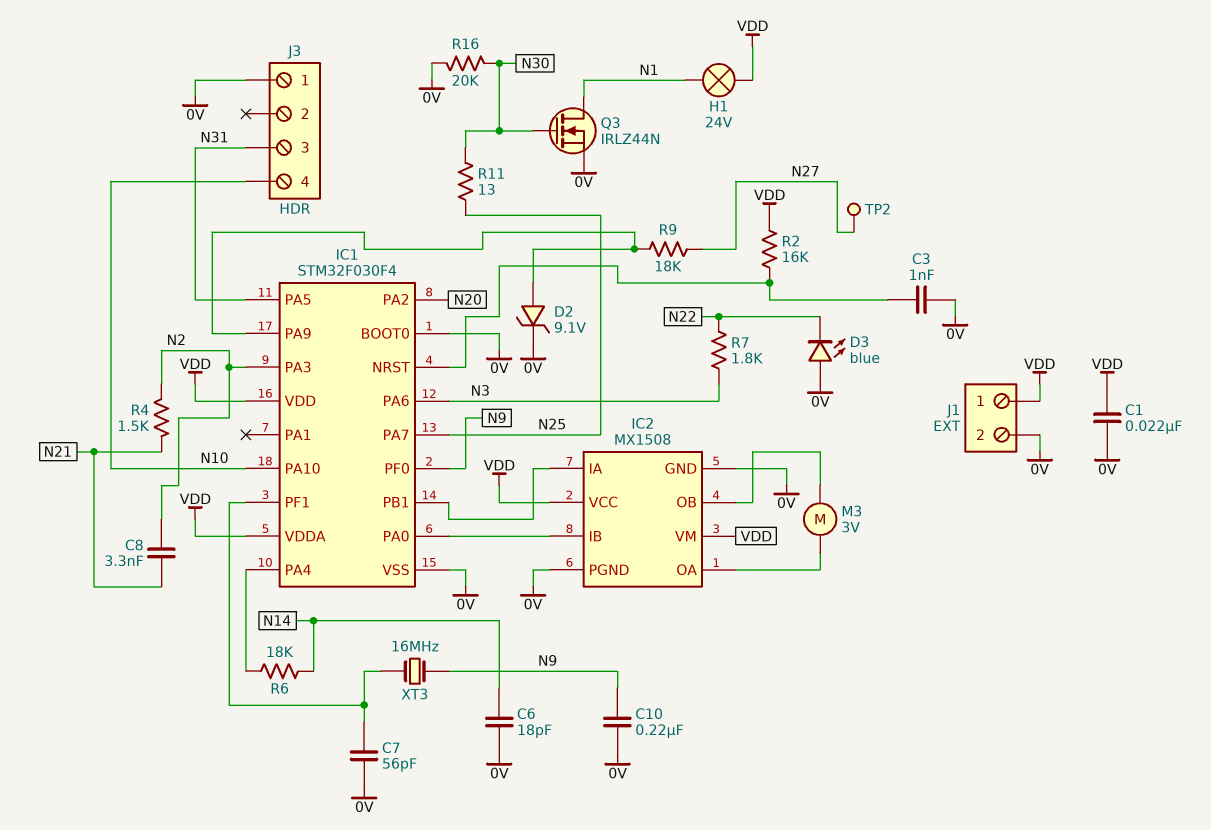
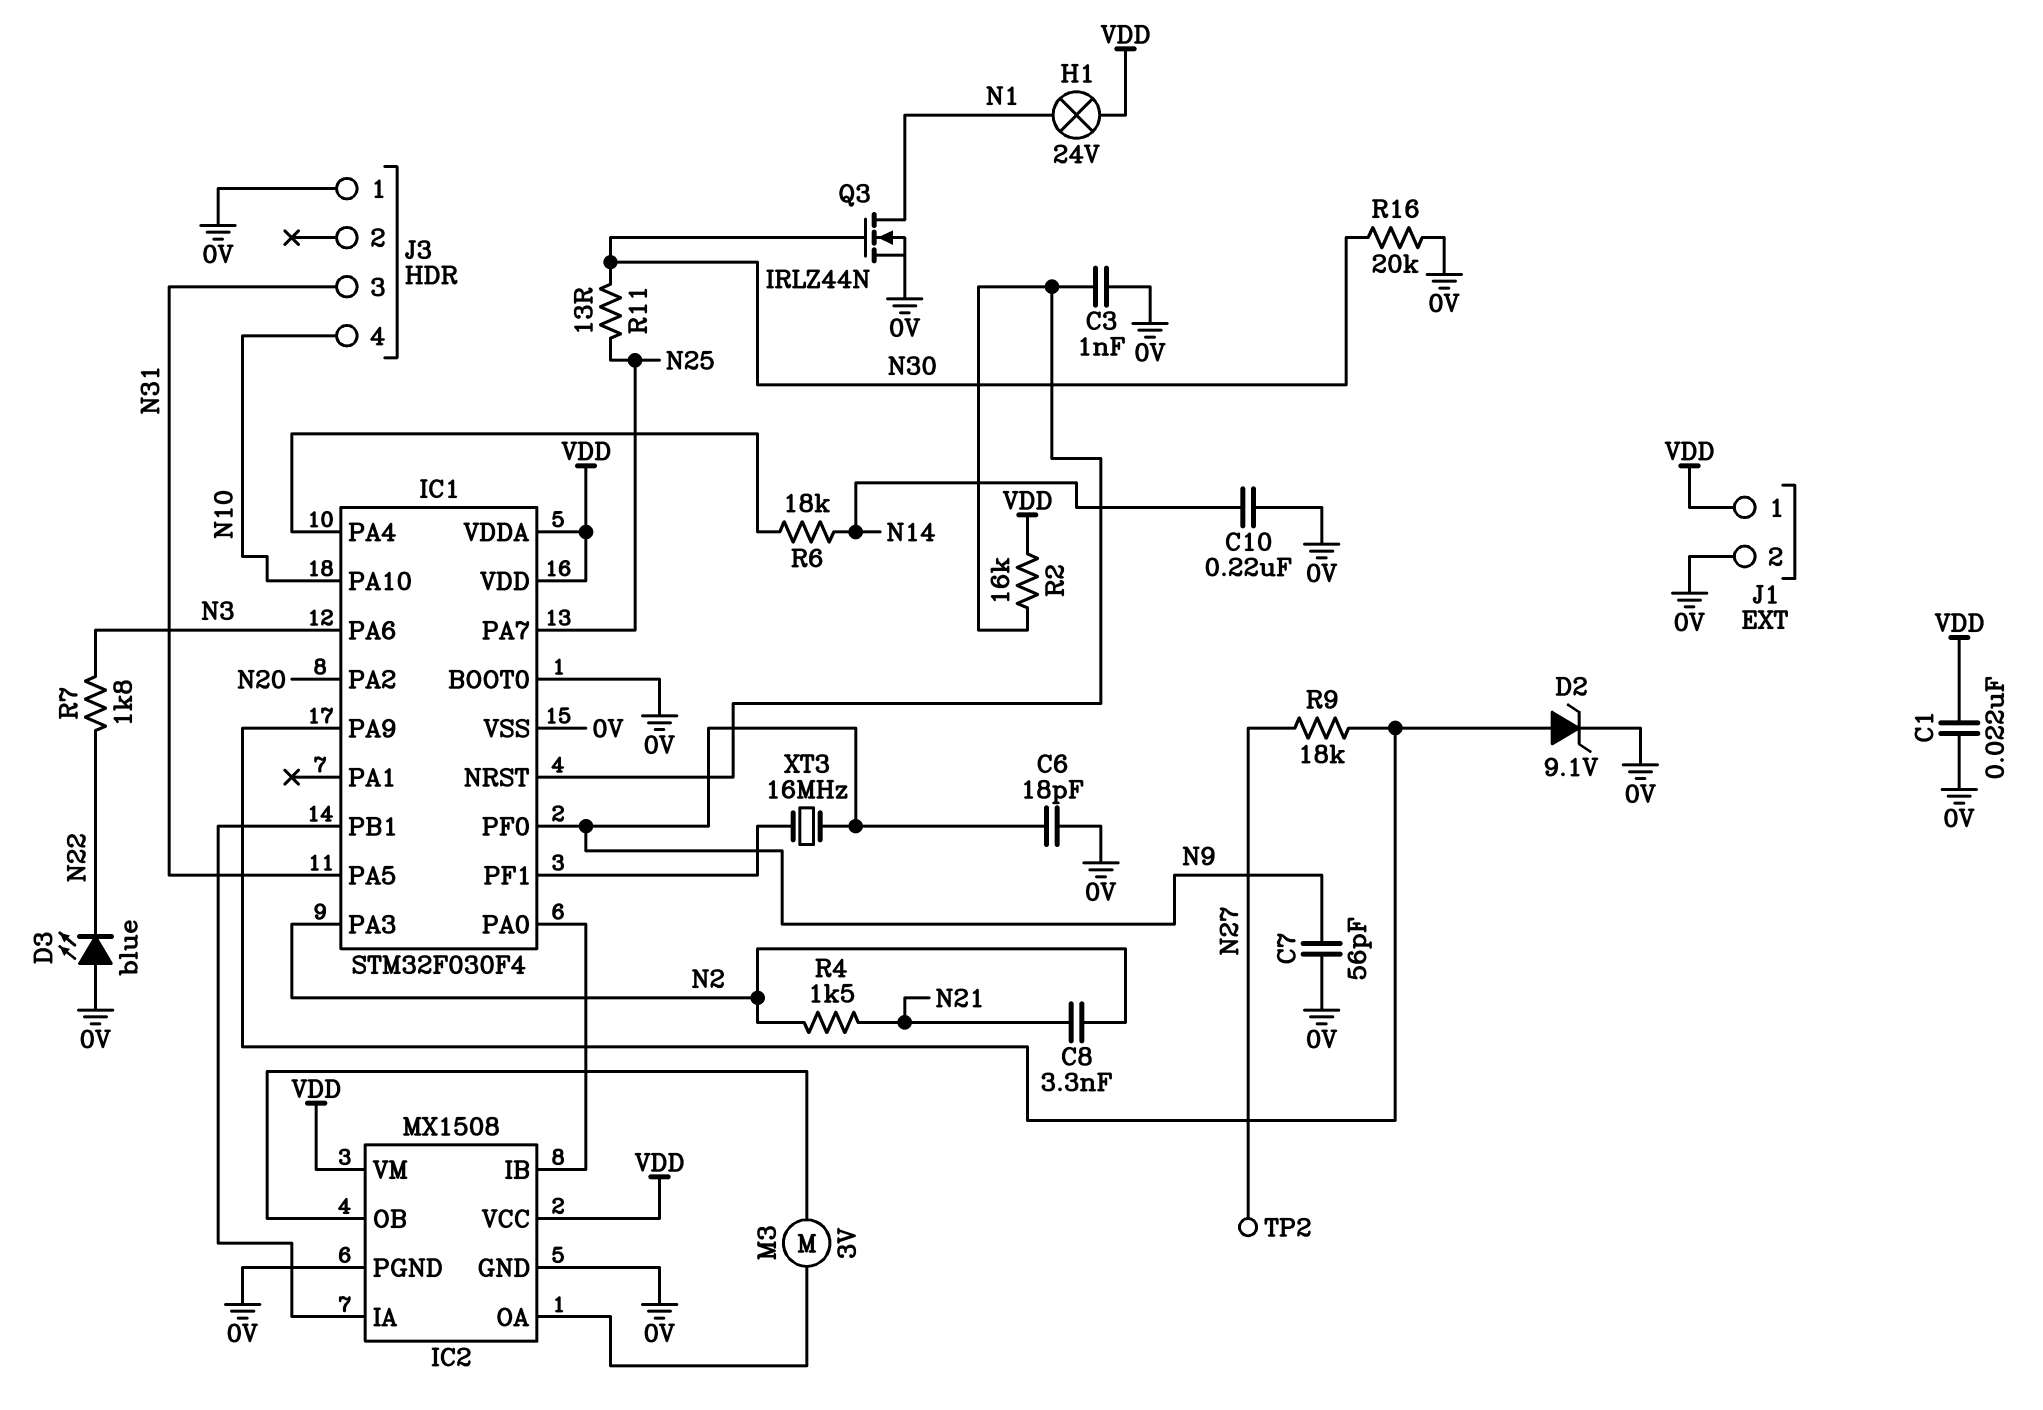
C6: 18pF (0V, N14) -> 18pF (0V, N9)
C7: 56pF (0V, IC1/PF1) -> 56pF (0V, N9)
C10: 220nF (0V, N9) -> 220nF (0V, N14)

